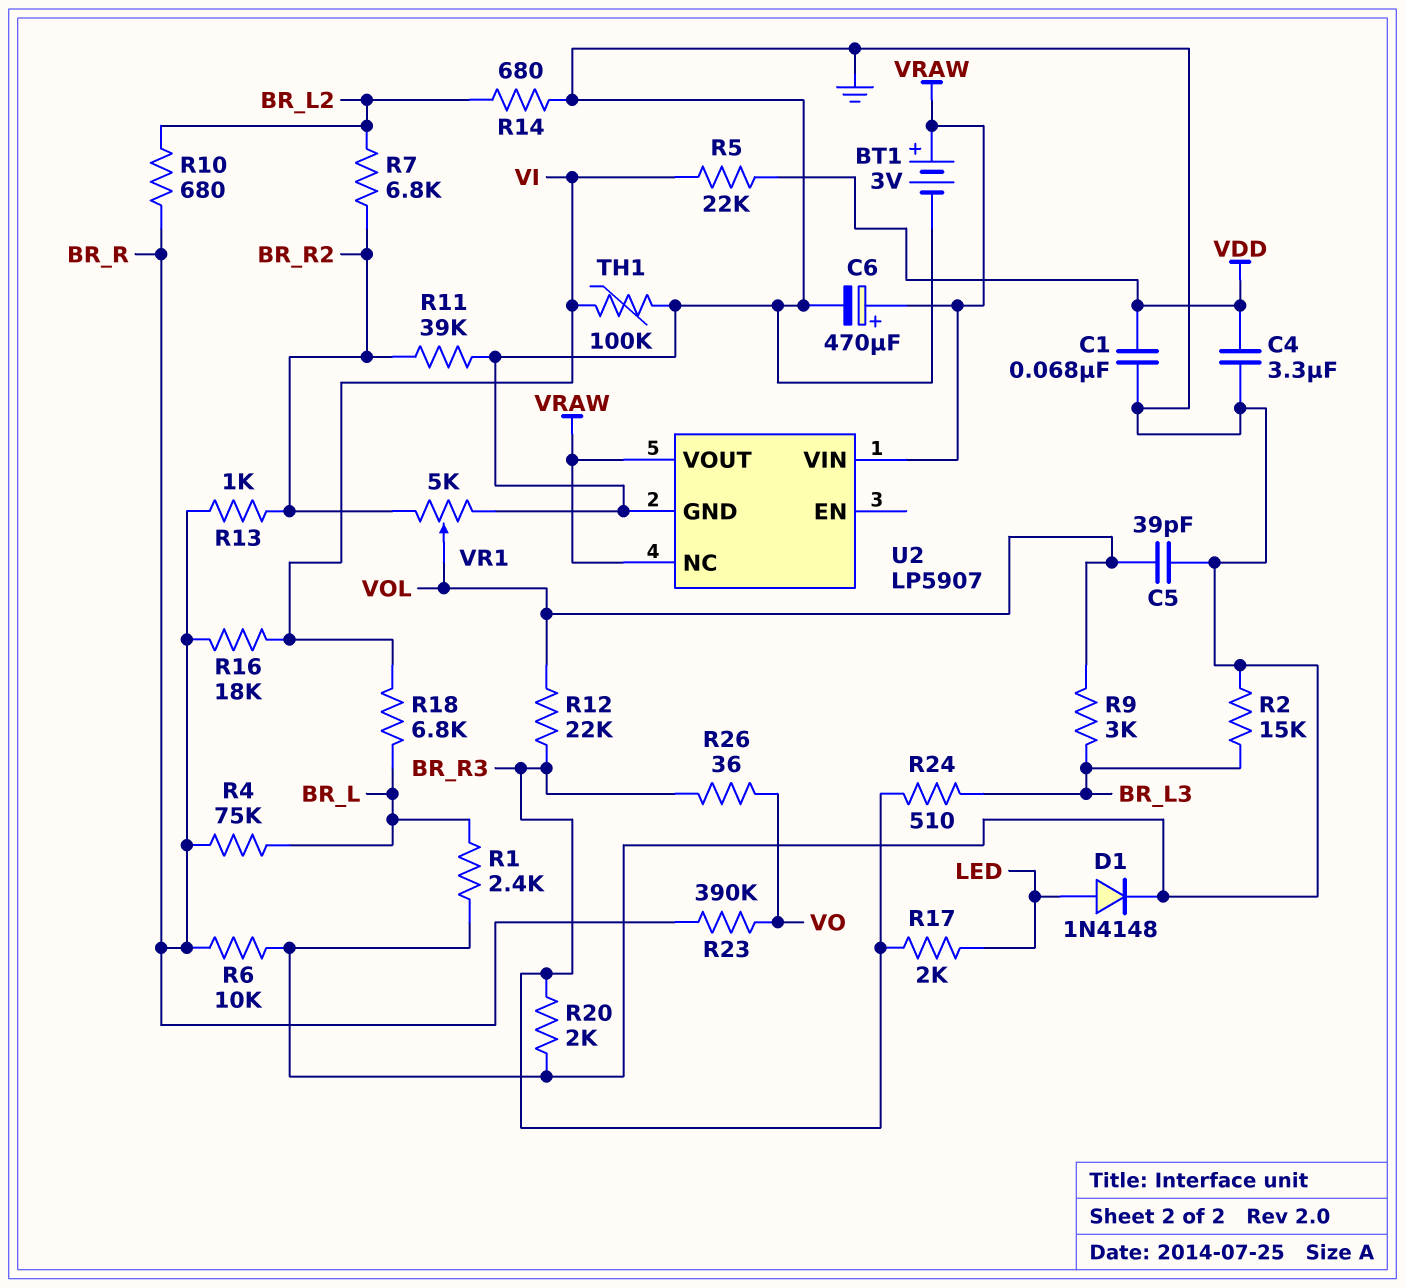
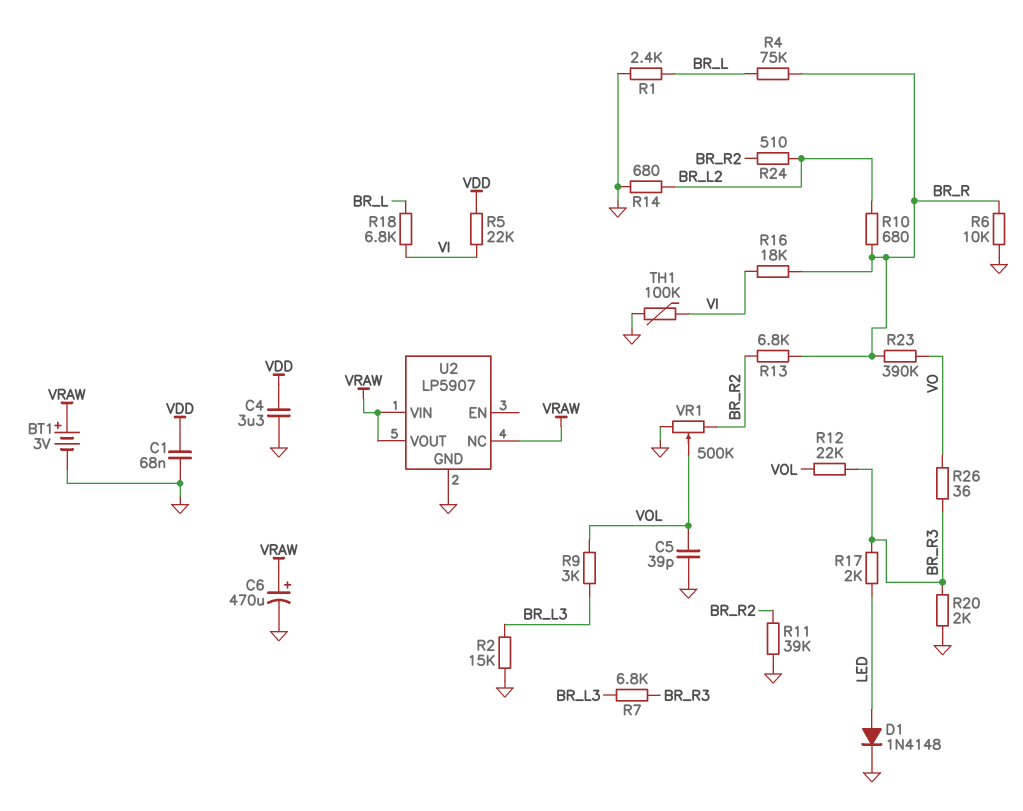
R7: 6.8k (BR_L2, BR_R2) -> 6.8k (BR_L3, BR_R3)
R13: 1k (BR_R, BR_R2) -> 6.8k (BR_R, BR_R2)
R24: 510 (BR_L3, BR_R3) -> 510 (BR_L2, BR_R2)
VR1: 5k (BR_R2, GND, wiper VOL) -> 500k (BR_R2, GND, wiper VOL)

